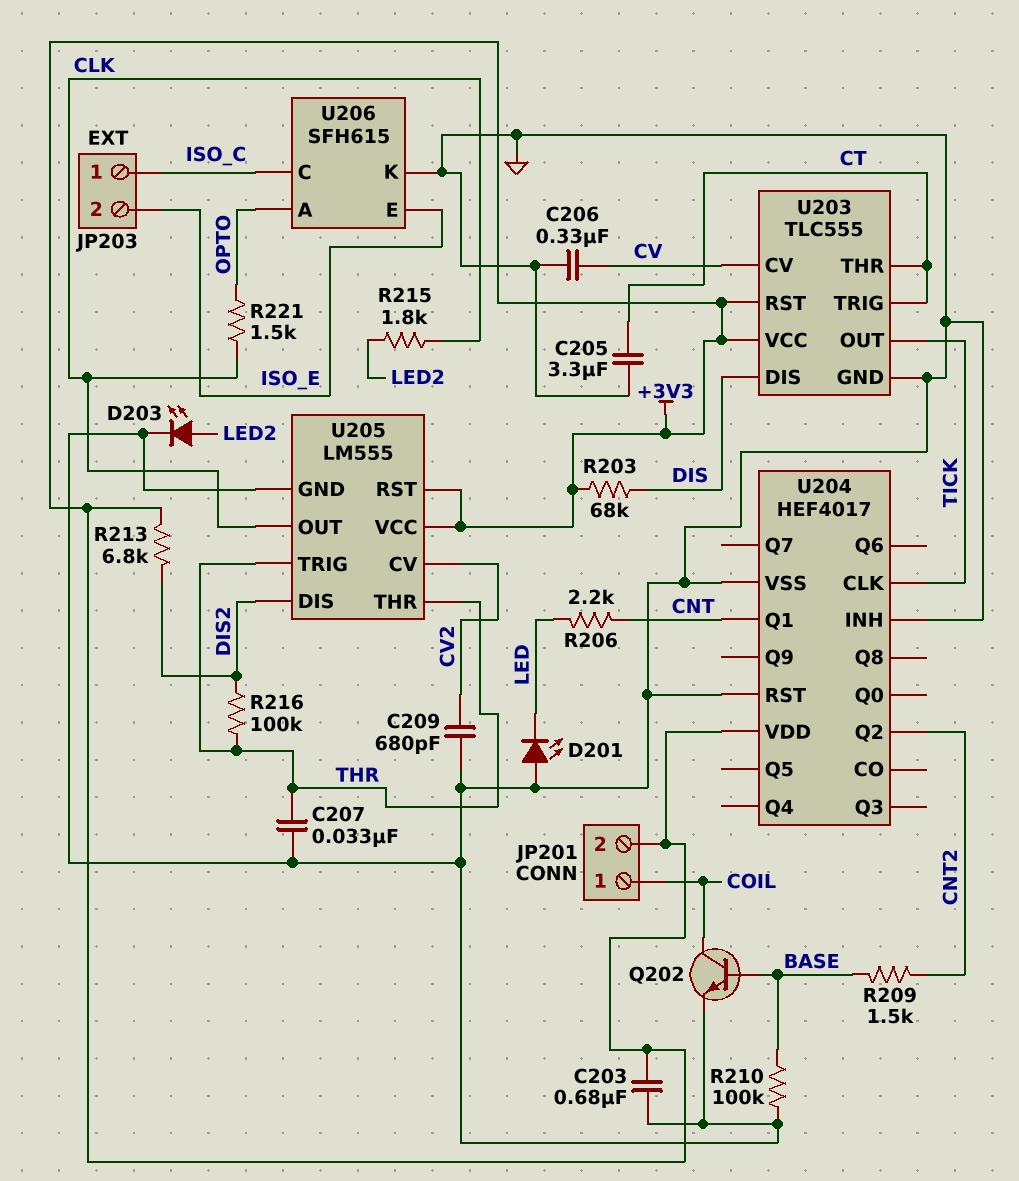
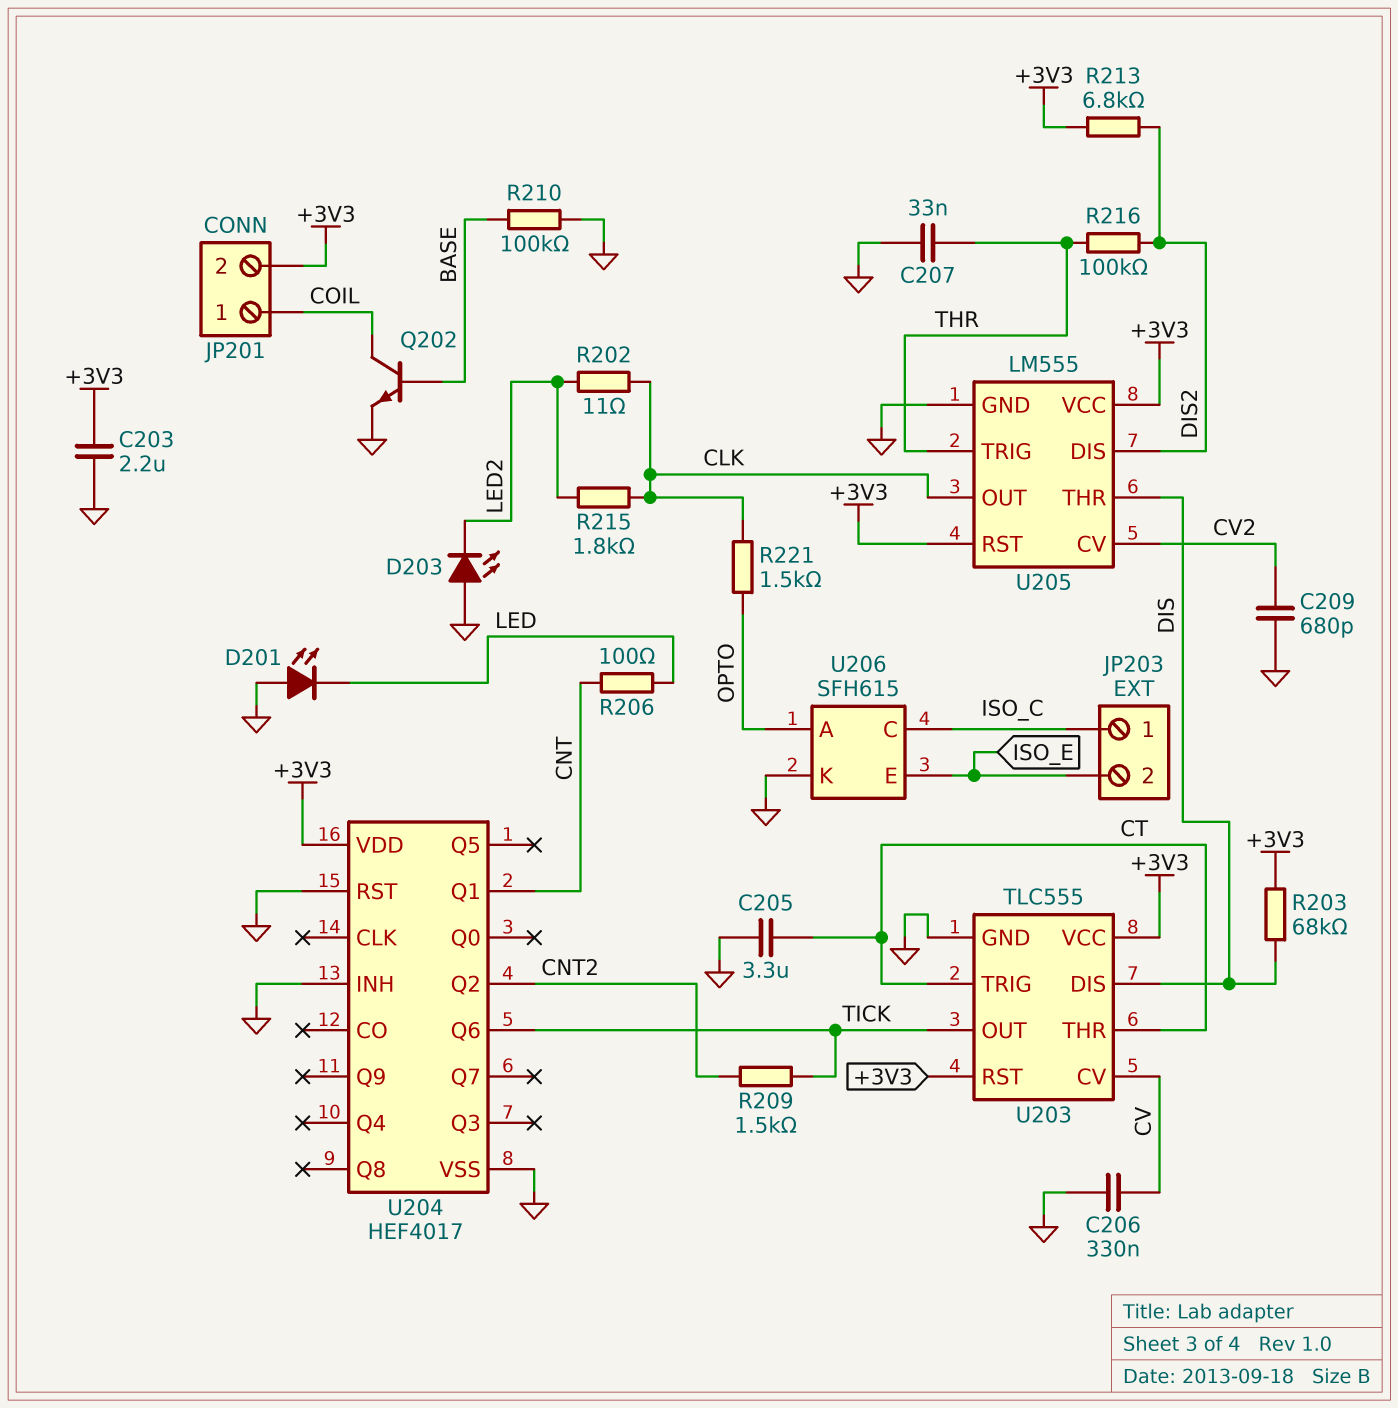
C203: 680nF (+3V3, GND) -> 2.2uF (+3V3, GND)
D203: LED (A LED2, K GND) -> LED (A GND, K LED2)
R202: none -> 11 (CLK, LED2)
R206: 2.2k (CNT, LED) -> 100 (CNT, LED)
R209: 1.5k (BASE, CNT2) -> 1.5k (CNT2, TICK)
U204 pin CLK: TICK -> none
U204 pin Q6: none -> TICK
U205 pin THR: THR -> DIS

